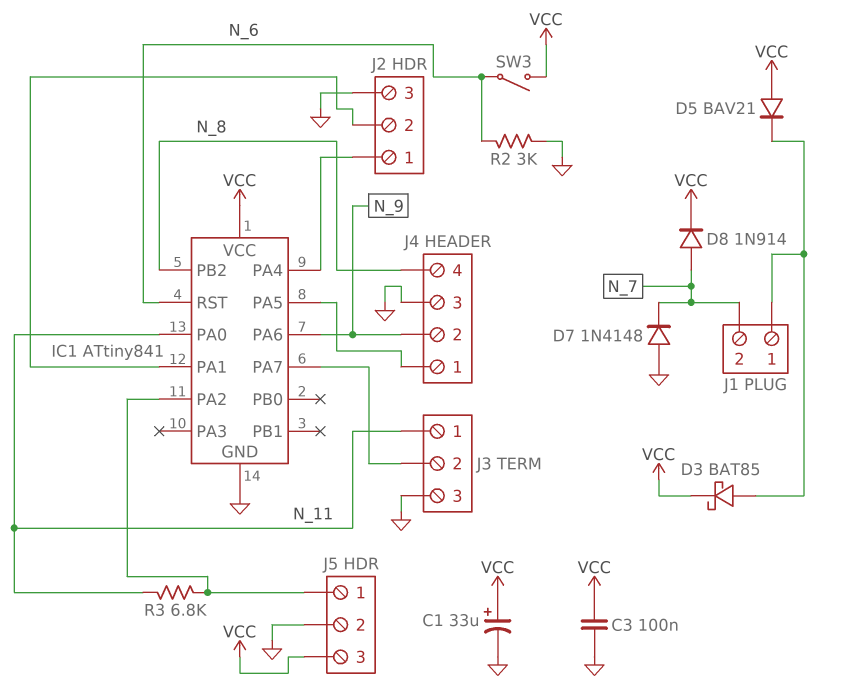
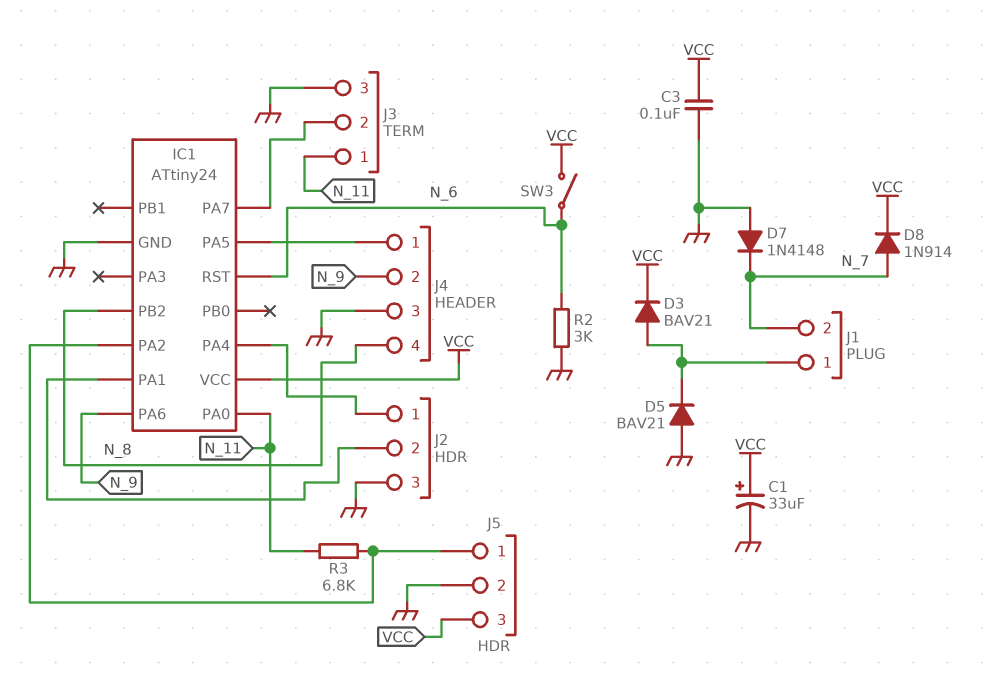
D3: schottky BAT85 (A J1/1, K VCC) -> diode BAV21 (A J1/1, K VCC)
D5: diode BAV21 (A VCC, K J1/1) -> diode BAV21 (A GND, K J1/1)
IC1: ATtiny841 -> ATtiny24

